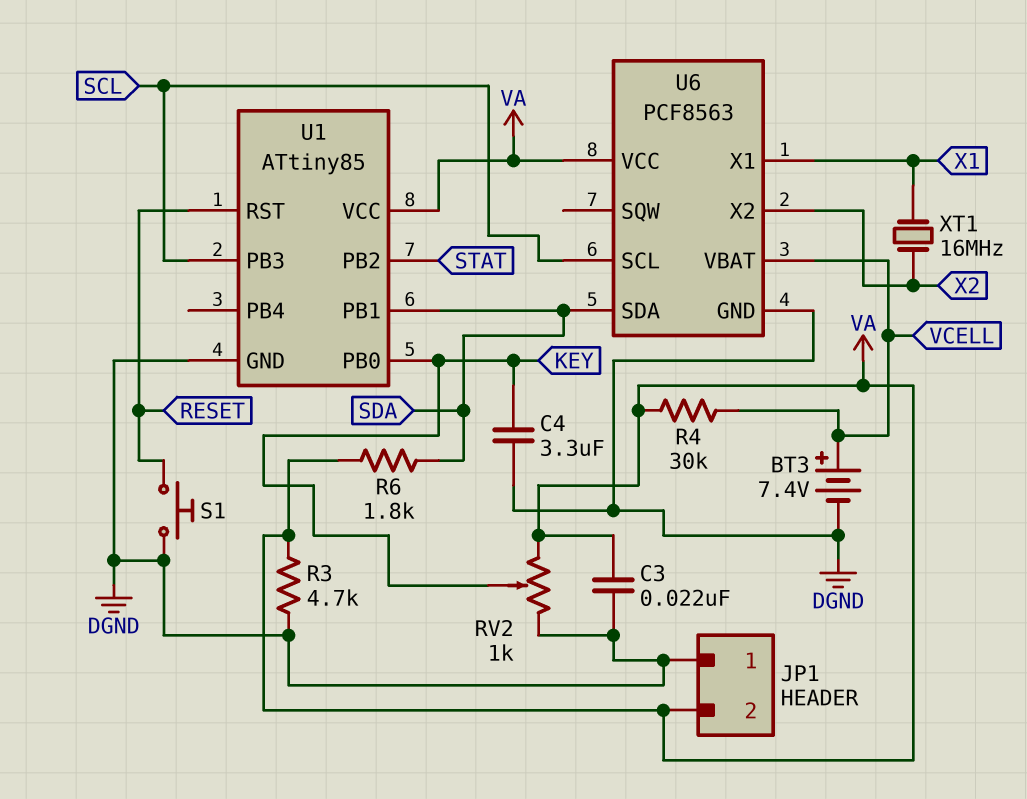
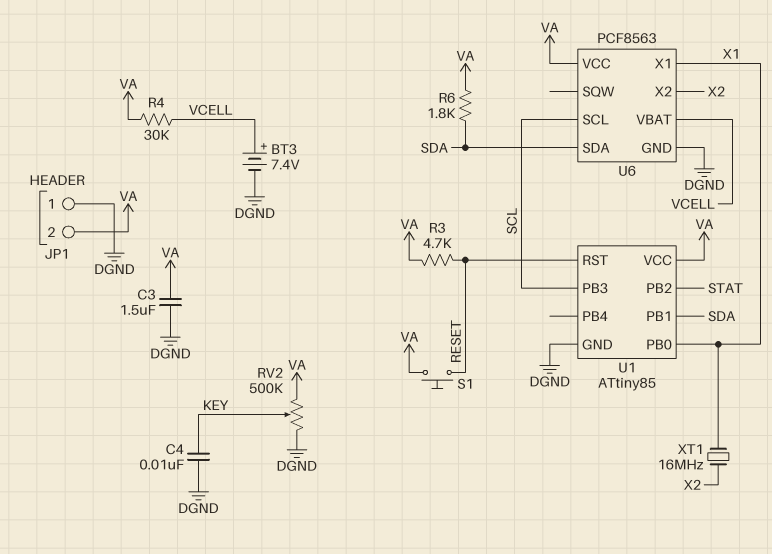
C3: 22nF (DGND, VA) -> 1.5uF (DGND, VA)
C4: 3.3uF (DGND, KEY) -> 10nF (DGND, KEY)
R3: 4.7k (DGND, VA) -> 4.7k (RESET, VA)
RV2: 1k (DGND, VA, wiper KEY) -> 500k (DGND, VA, wiper KEY)
S1: button (DGND, RESET) -> button (RESET, VA)
U1 pin PB0: KEY -> X1

